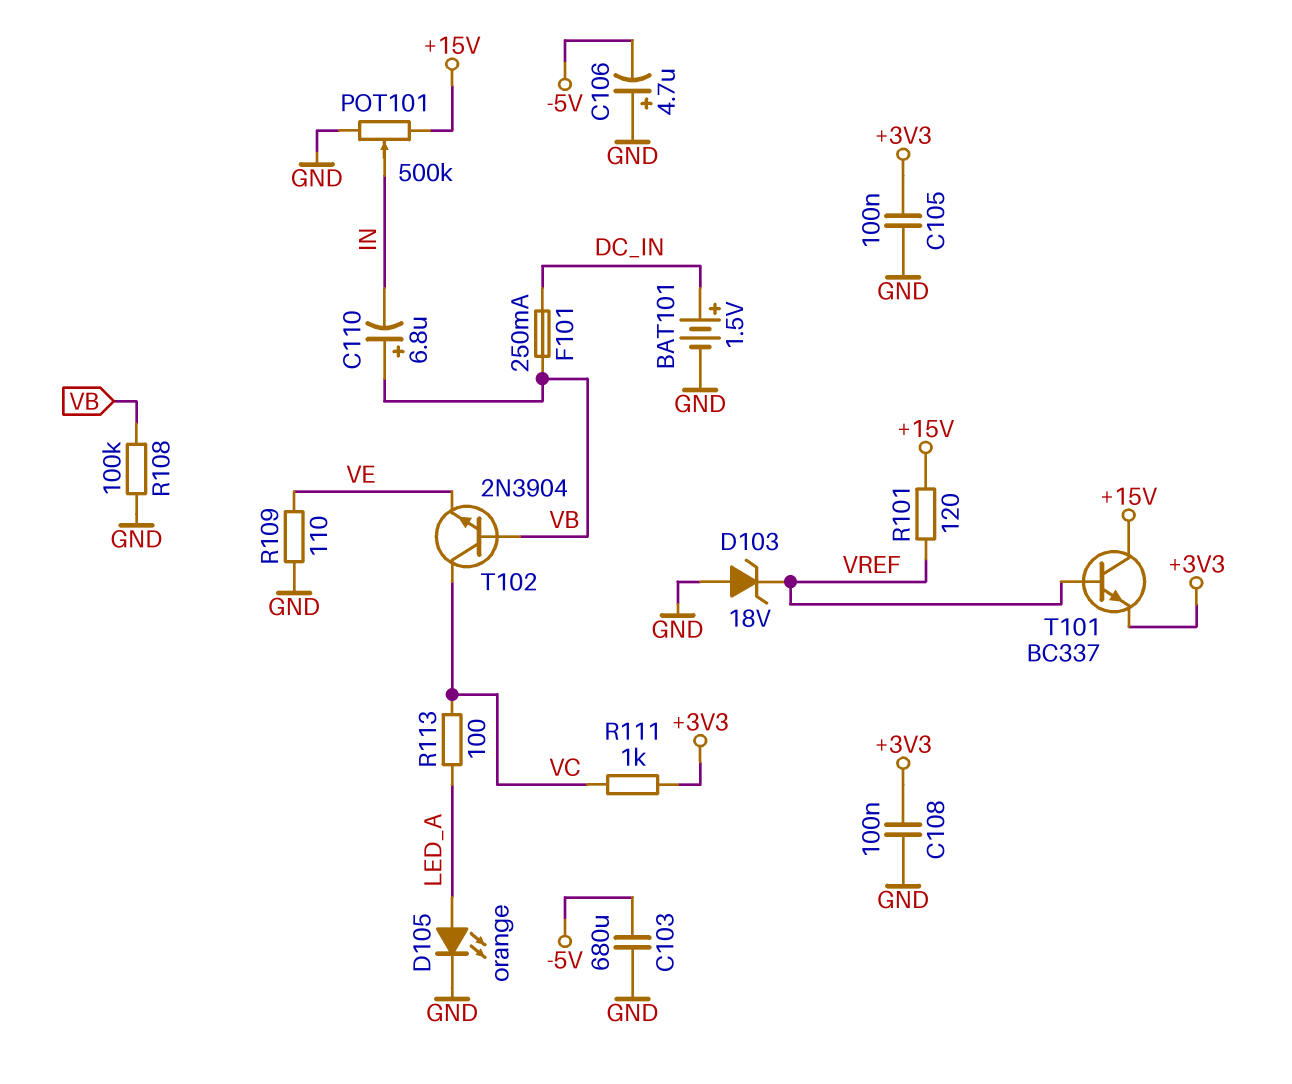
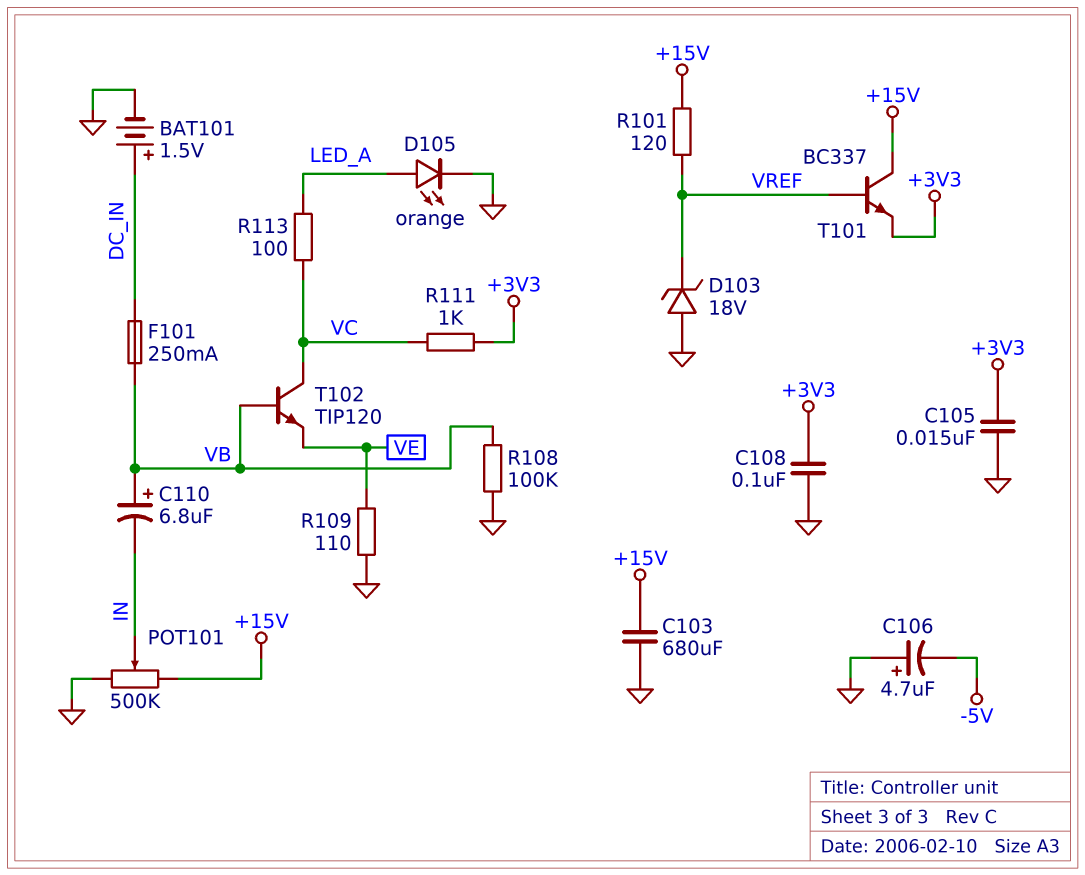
C103: 680uF (-5V, GND) -> 680uF (+15V, GND)
C105: 100nF (+3V3, GND) -> 15nF (+3V3, GND)
T102: NPN 2N3904 (B VB, C VC, E VE) -> NPN TIP120 (B VB, C VC, E VE)

